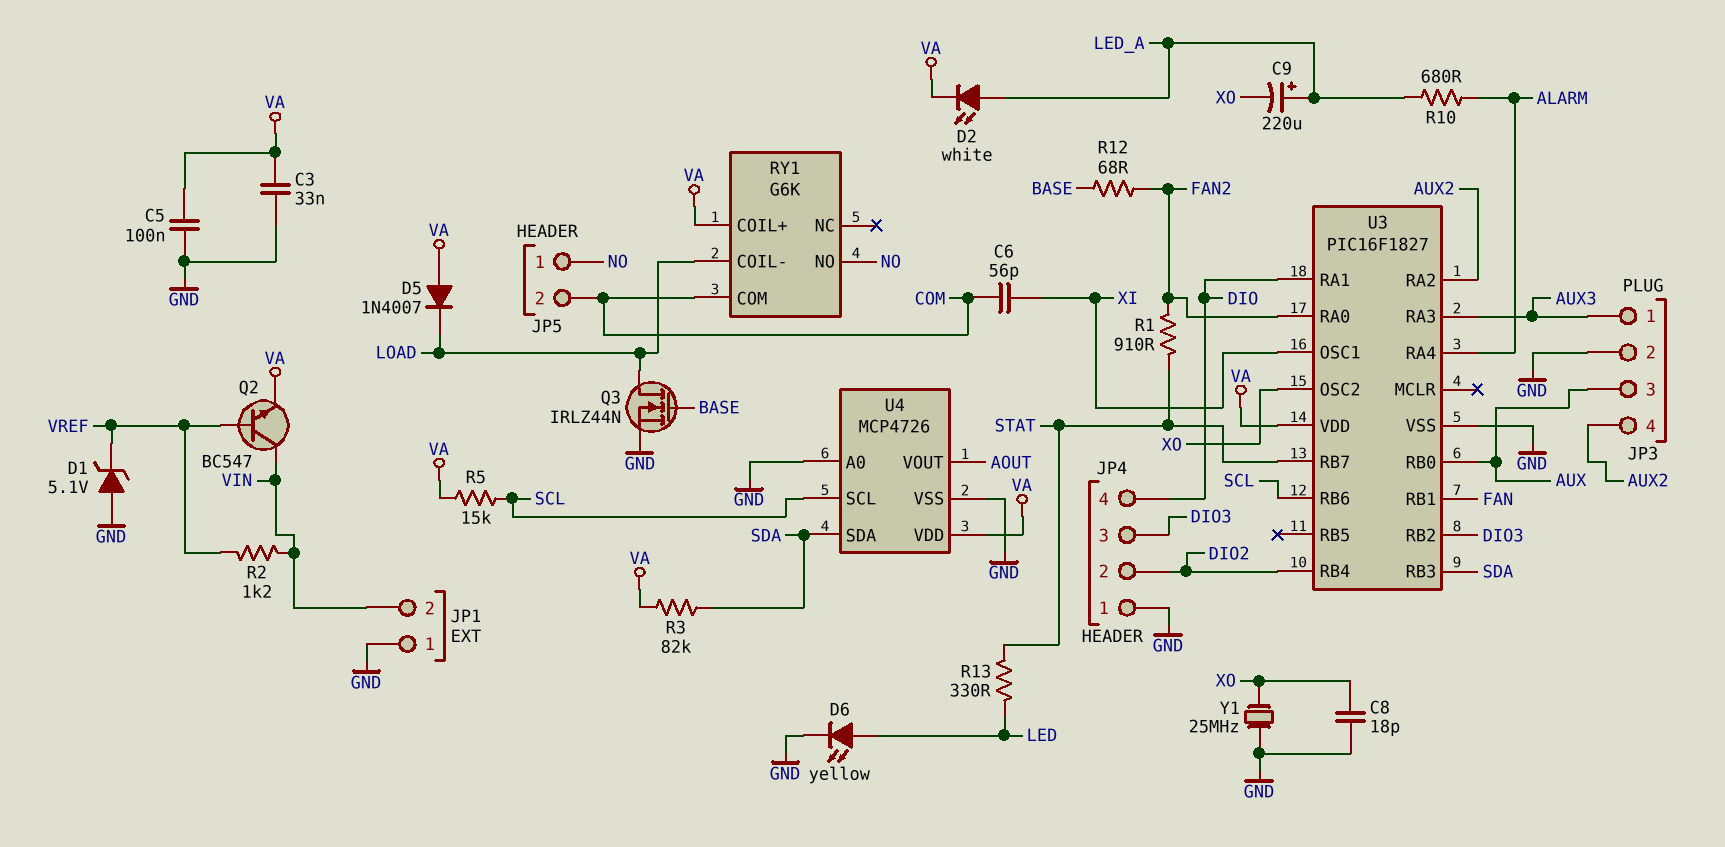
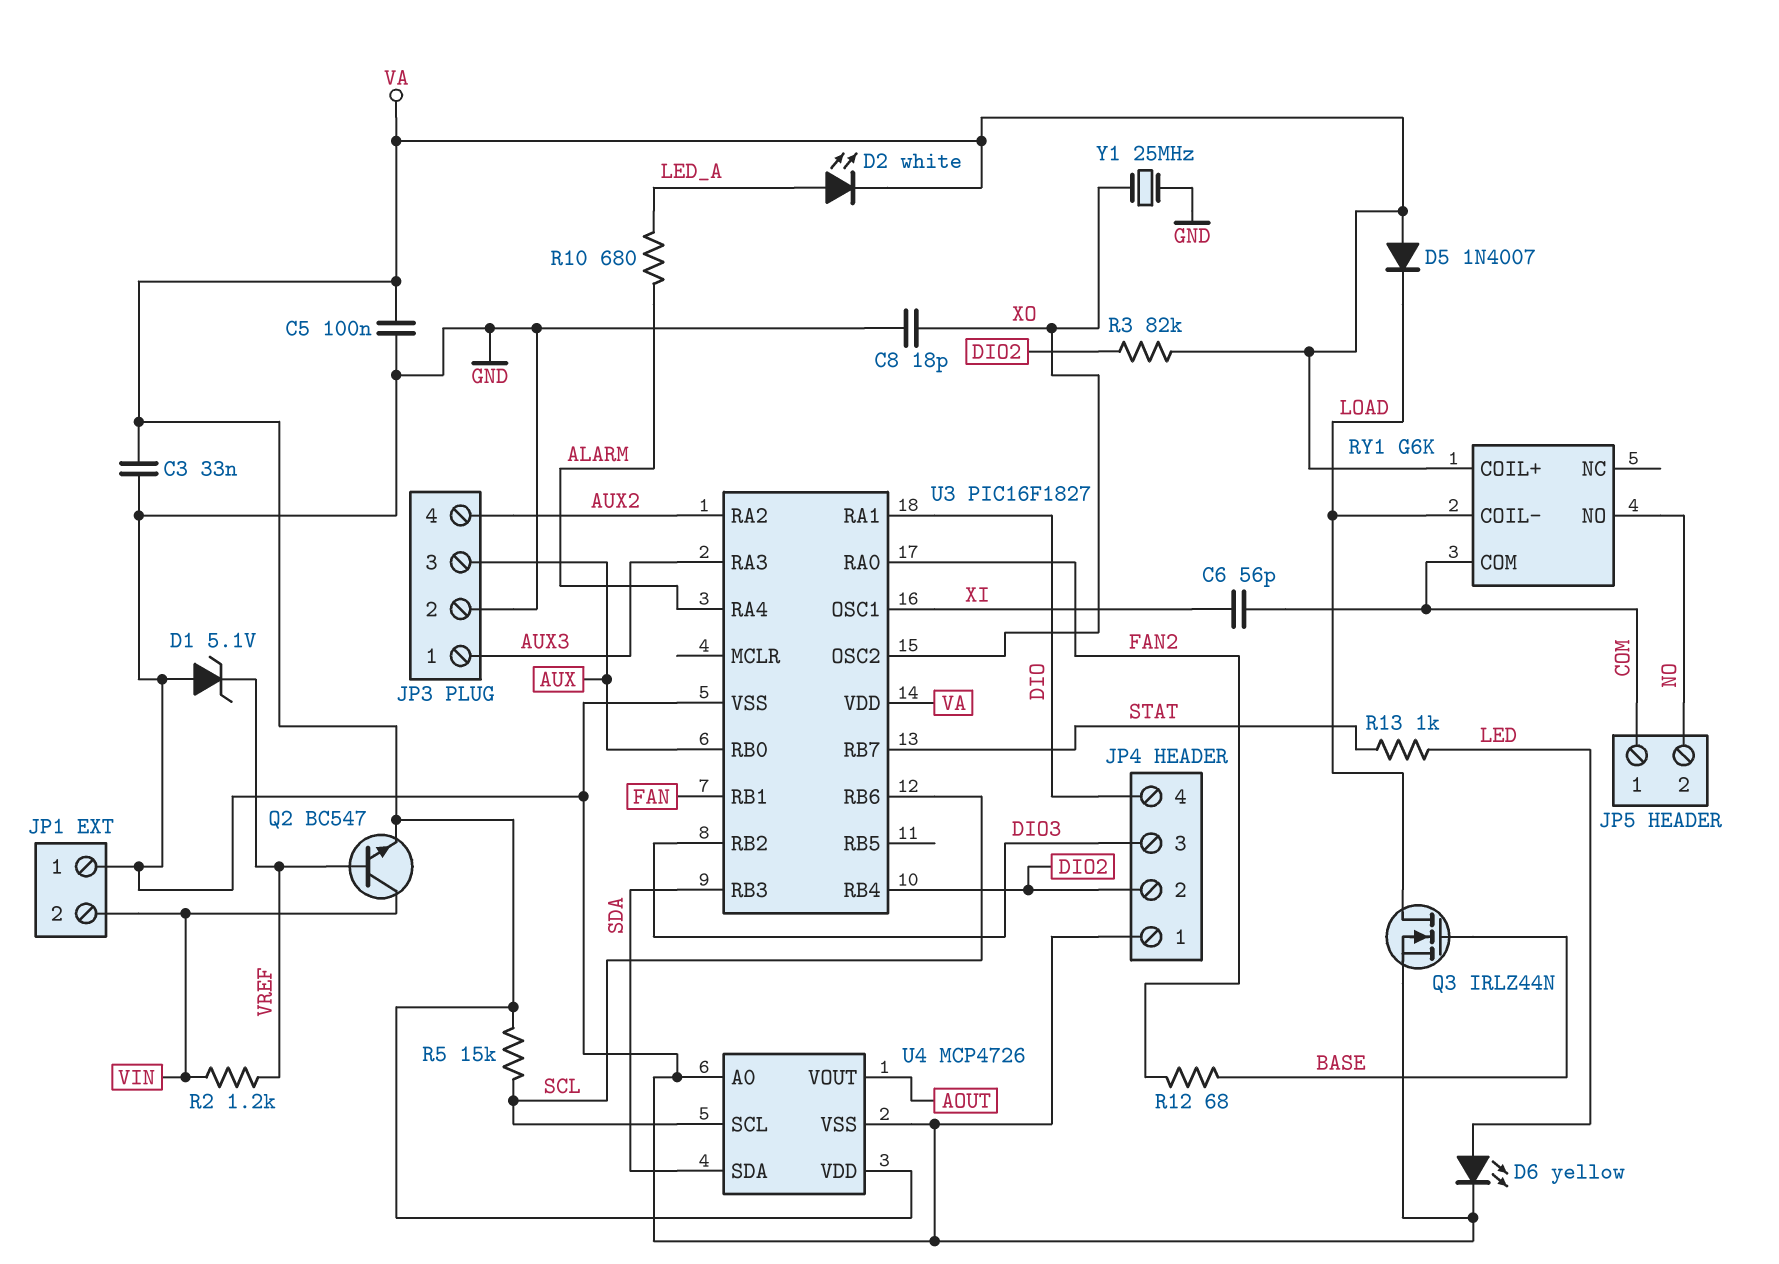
C9: 220uF (plus LED_A, minus XO) -> none
JP5 pin 1: NO -> COM
JP5 pin 2: COM -> NO
R1: 910 (FAN2, STAT) -> none
R3: 82k (SDA, VA) -> 82k (DIO2, VA)
R13: 330 (LED, STAT) -> 1k (LED, STAT)

